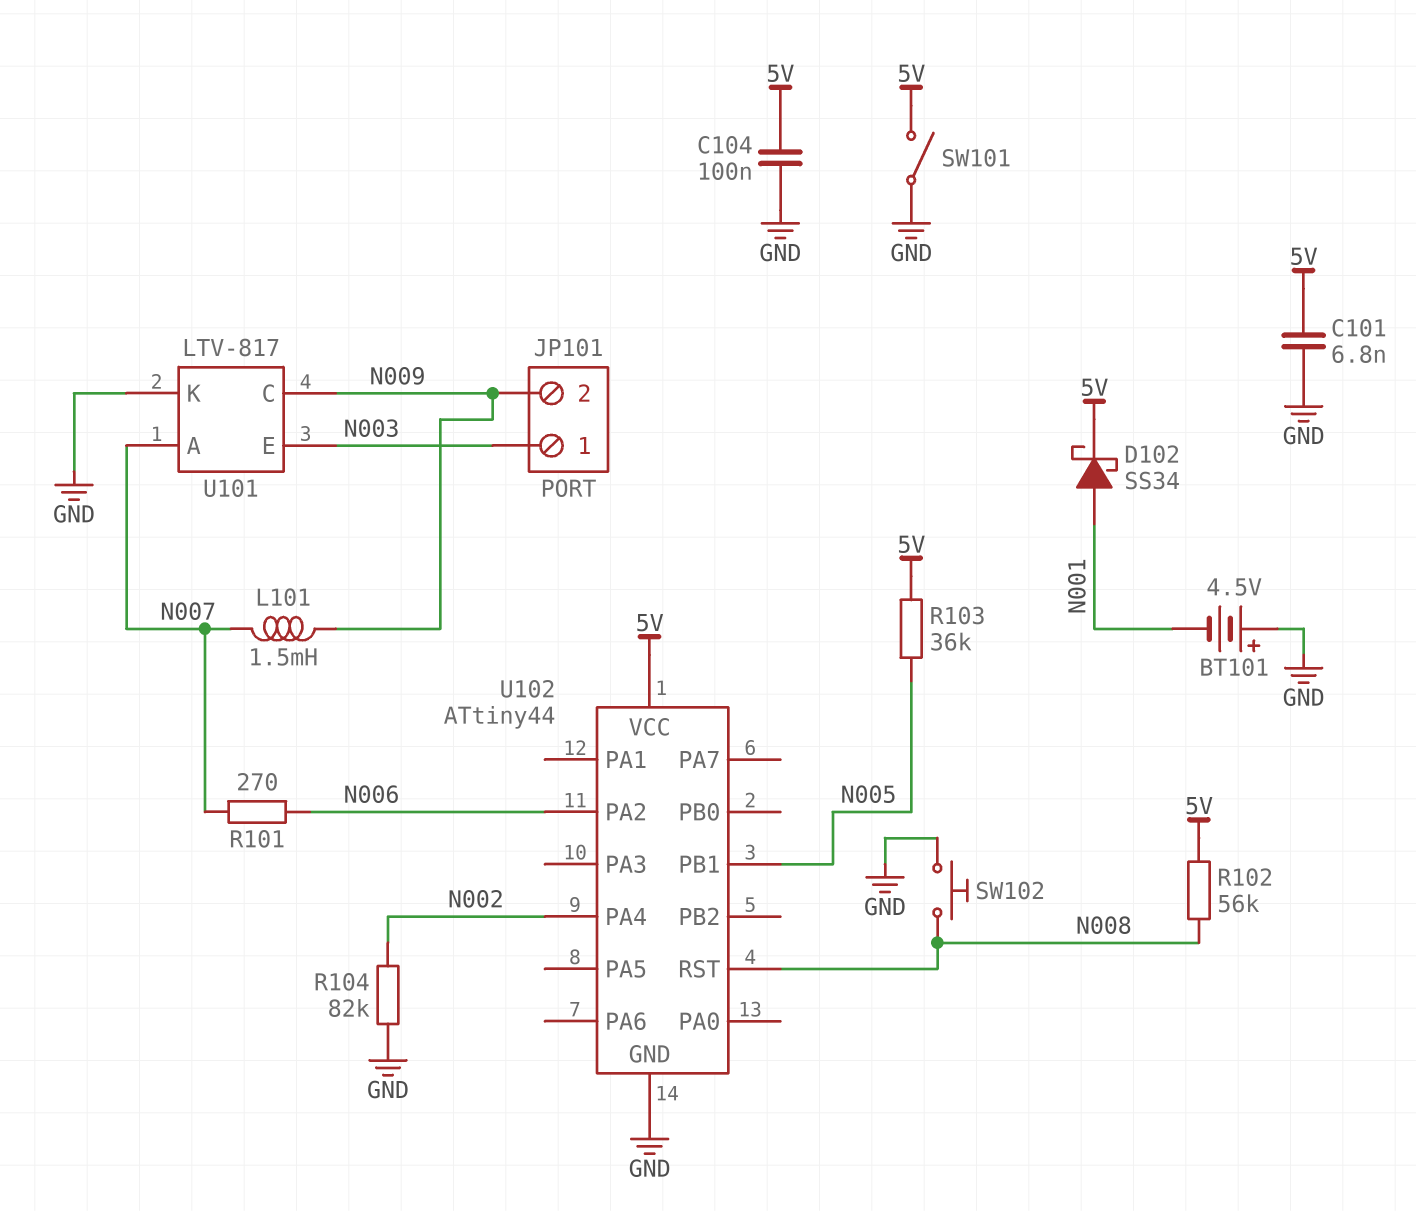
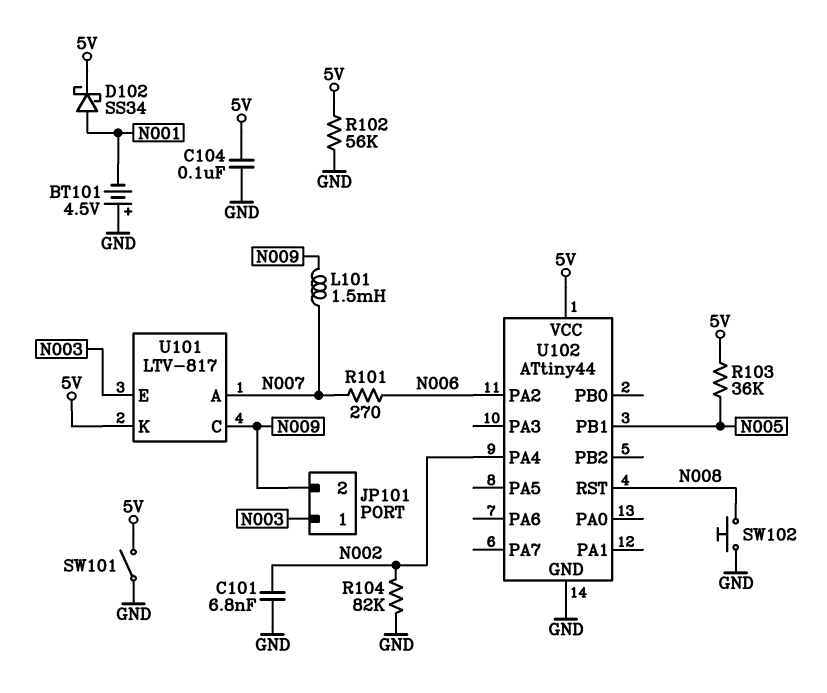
C101: 6.8nF (5V, GND) -> 6.8nF (GND, N002)
R102: 56k (5V, N008) -> 56k (5V, GND)
U101 pin K: GND -> 5V

